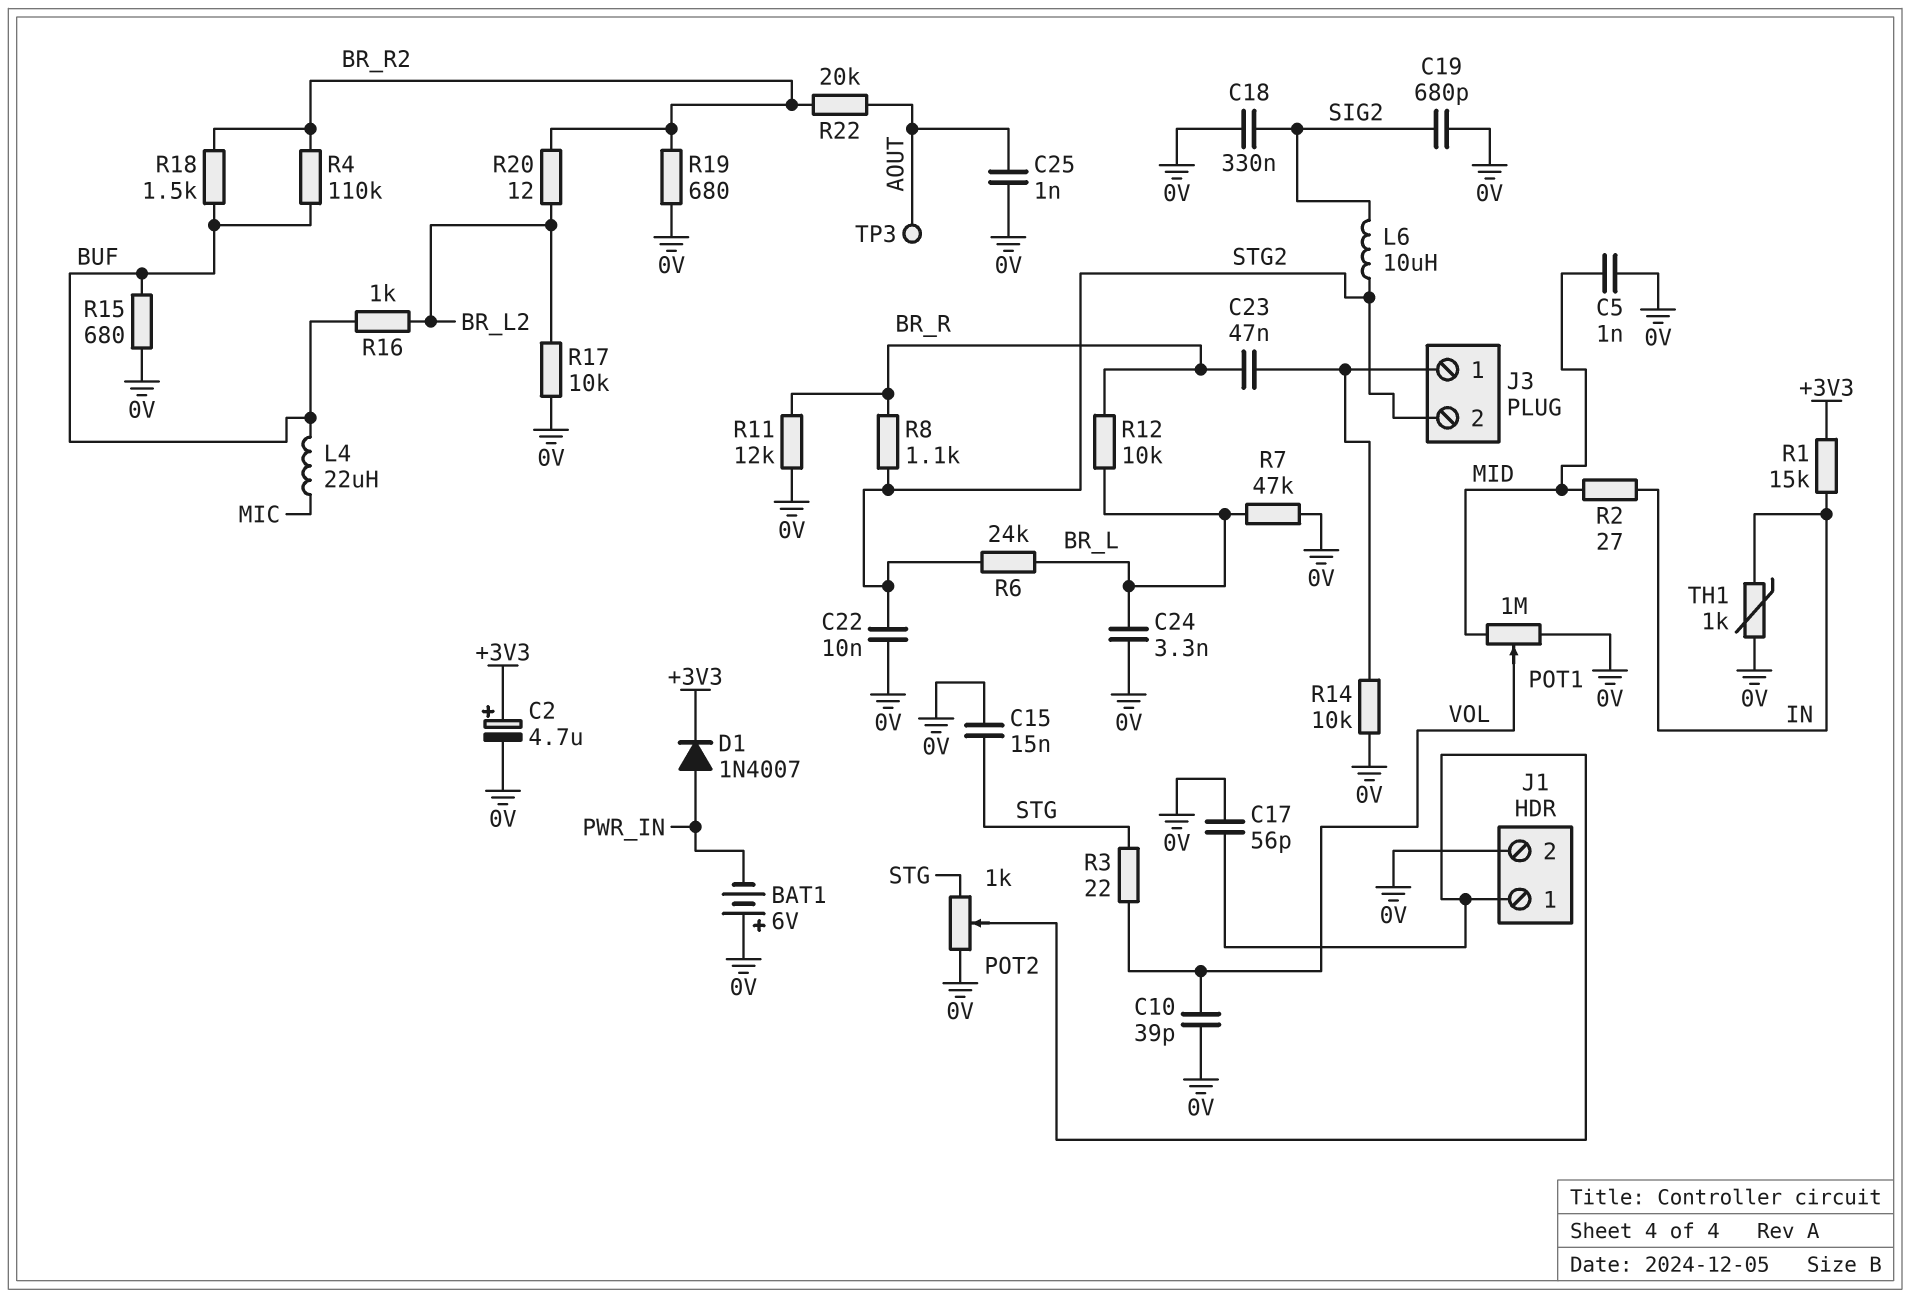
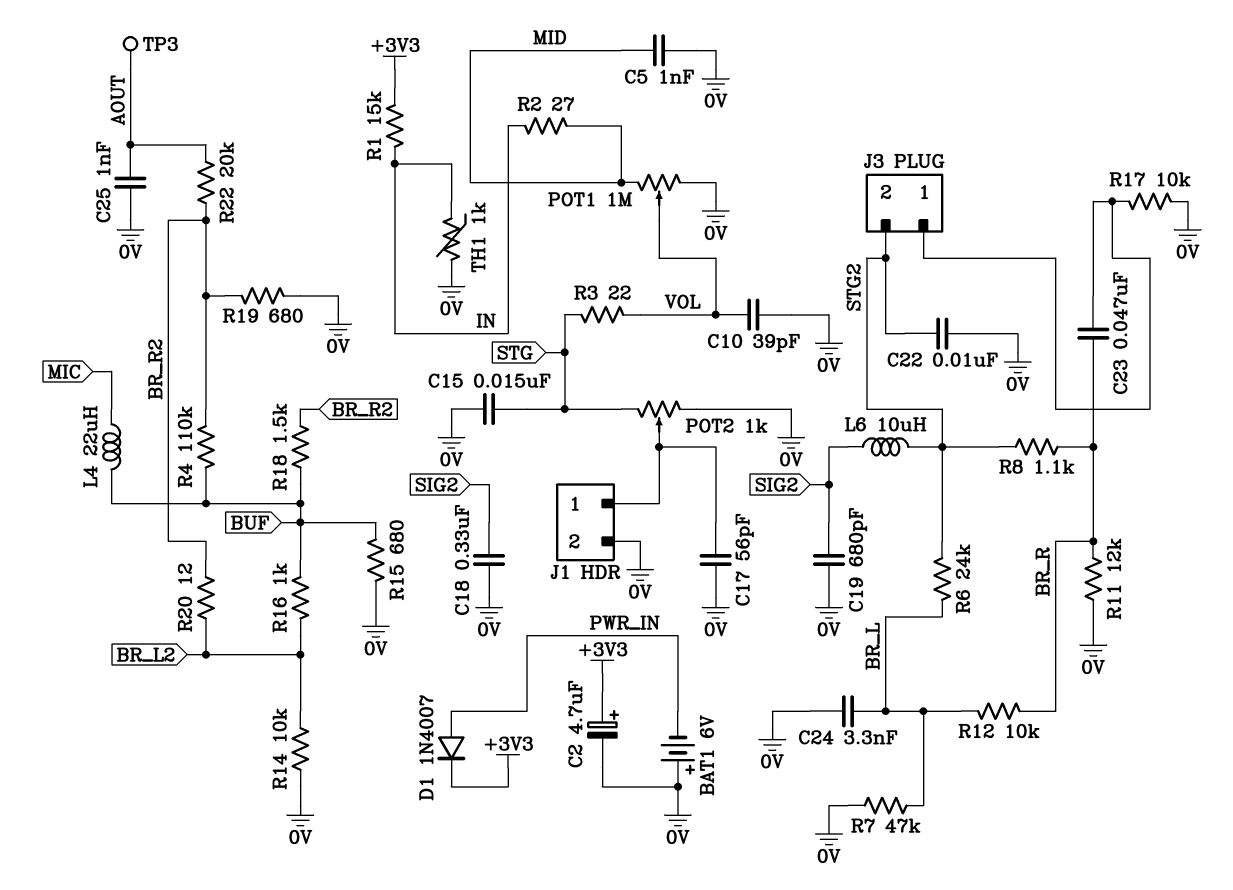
R14: 10k (0V, J3/1) -> 10k (0V, BR_L2)
R17: 10k (0V, BR_L2) -> 10k (0V, J3/1)

